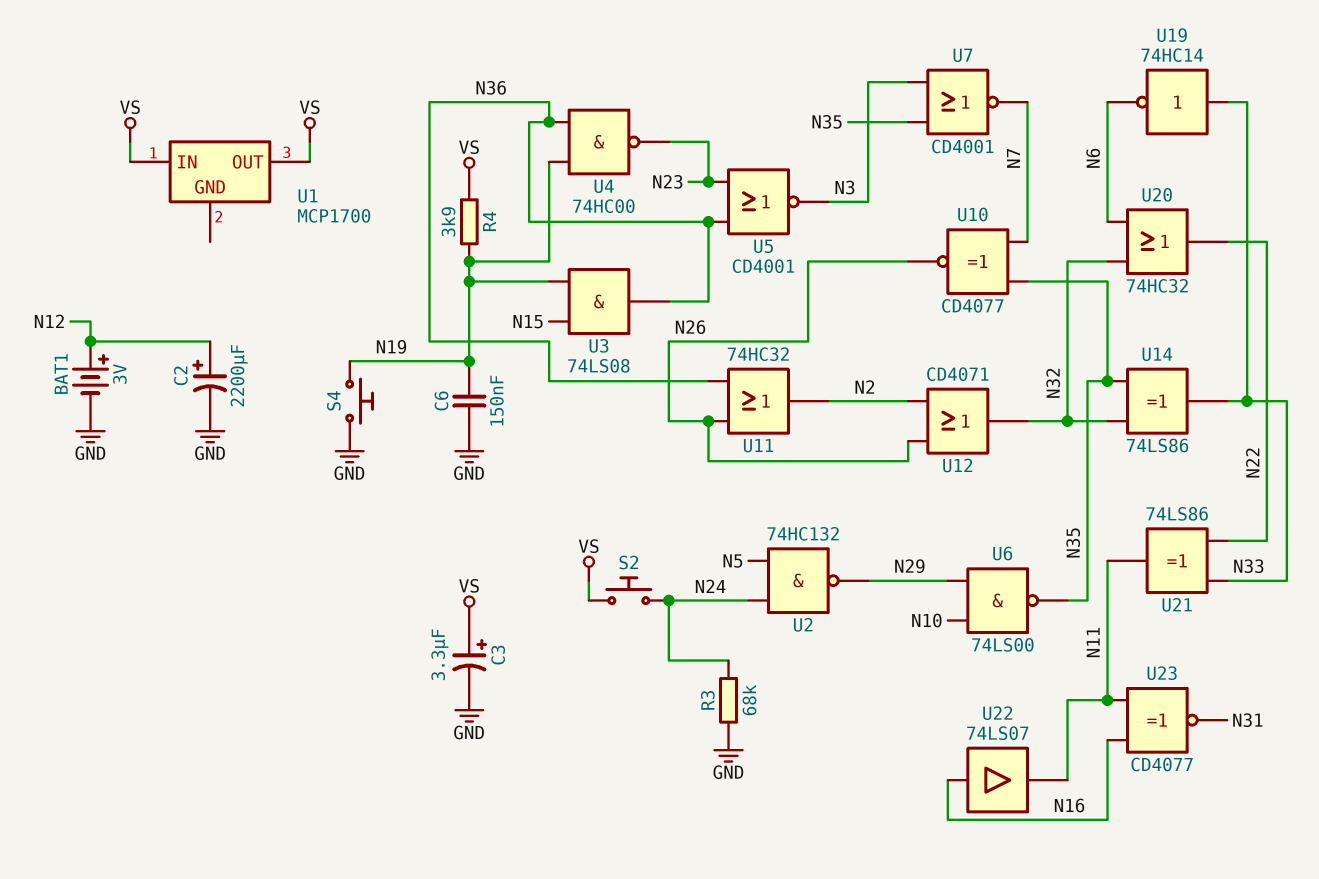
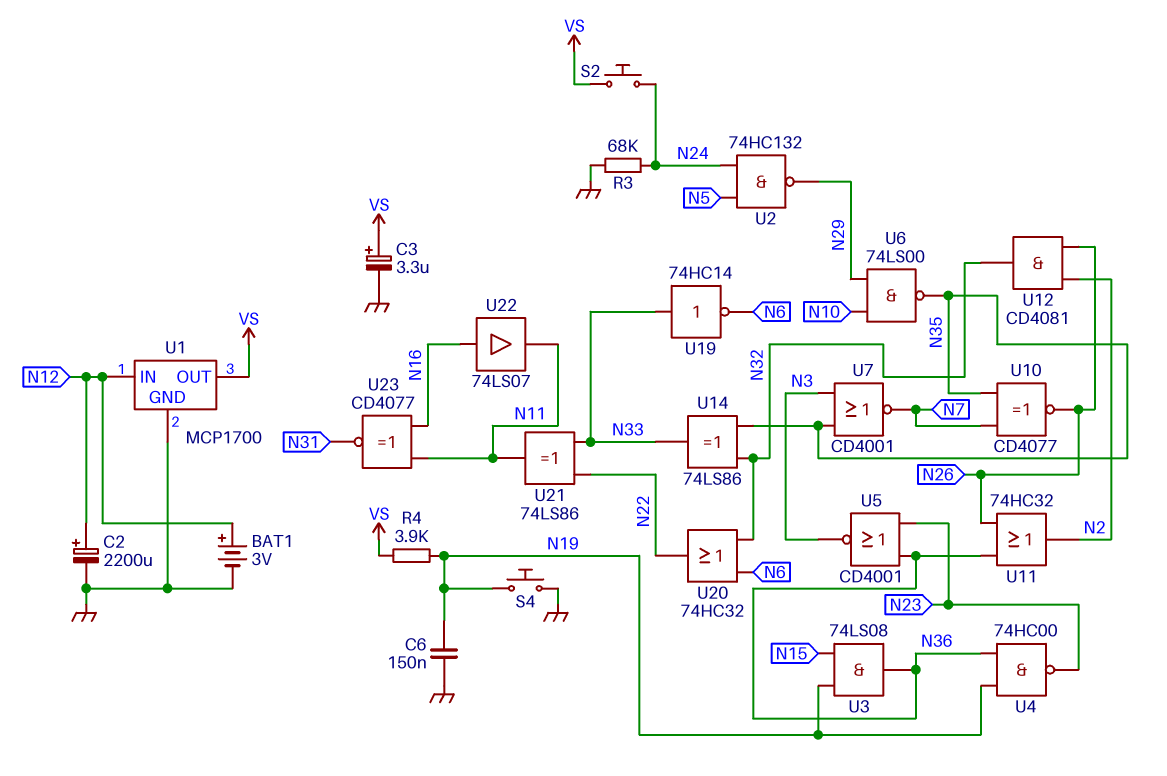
U1 pin GND: none -> GND
U1 pin IN: VS -> N12
U12: OR CD4071 (in N2, in N26, out N32) -> AND CD4081 (in N2, in N26, out N32)

